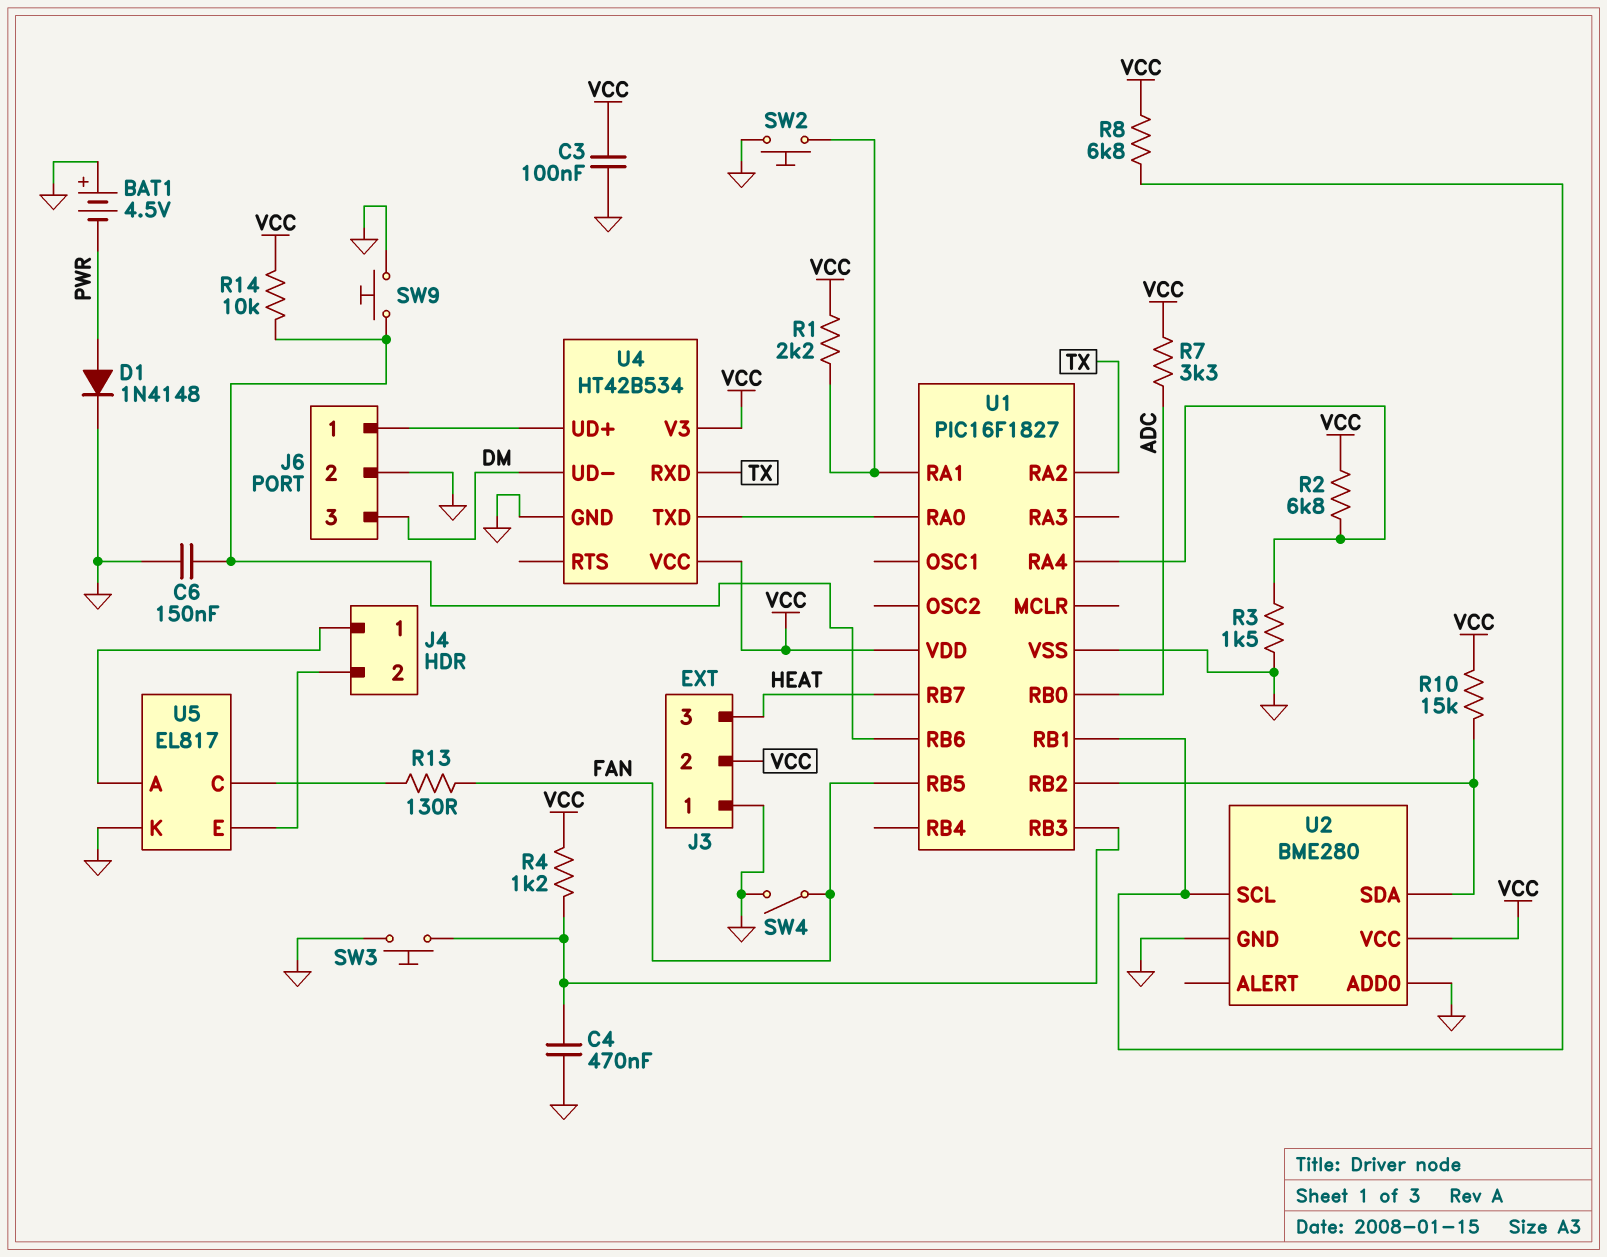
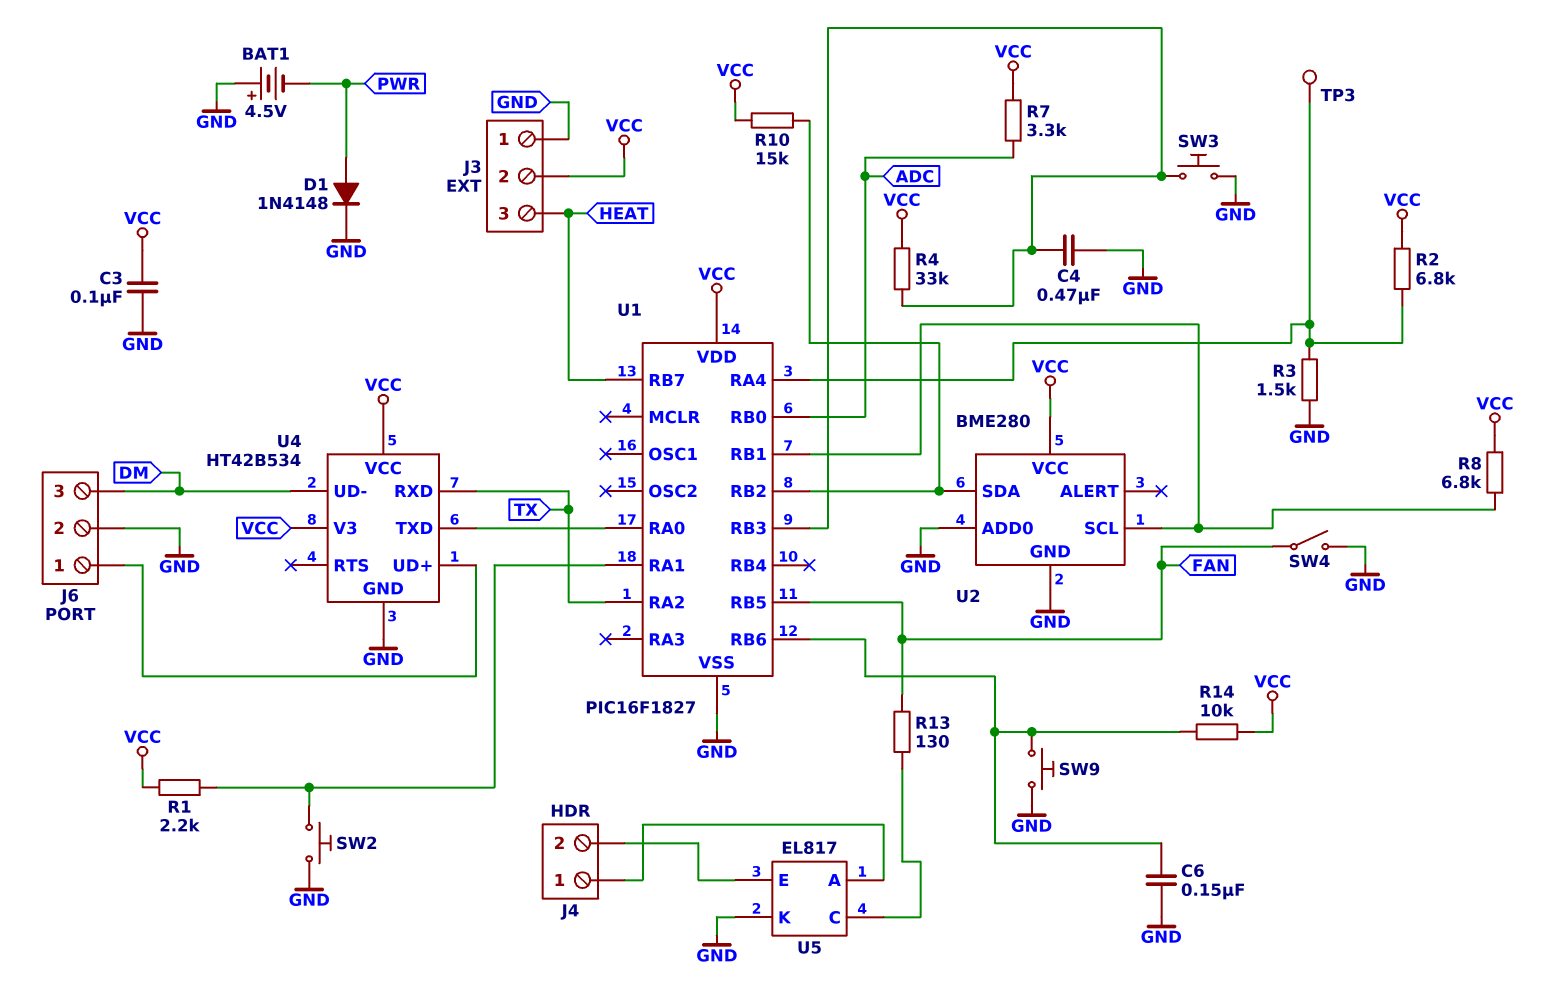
R4: 1.2k (U1/RB3, VCC) -> 33k (U1/RB3, VCC)
TP3: none -> test point (U1/RA4)

